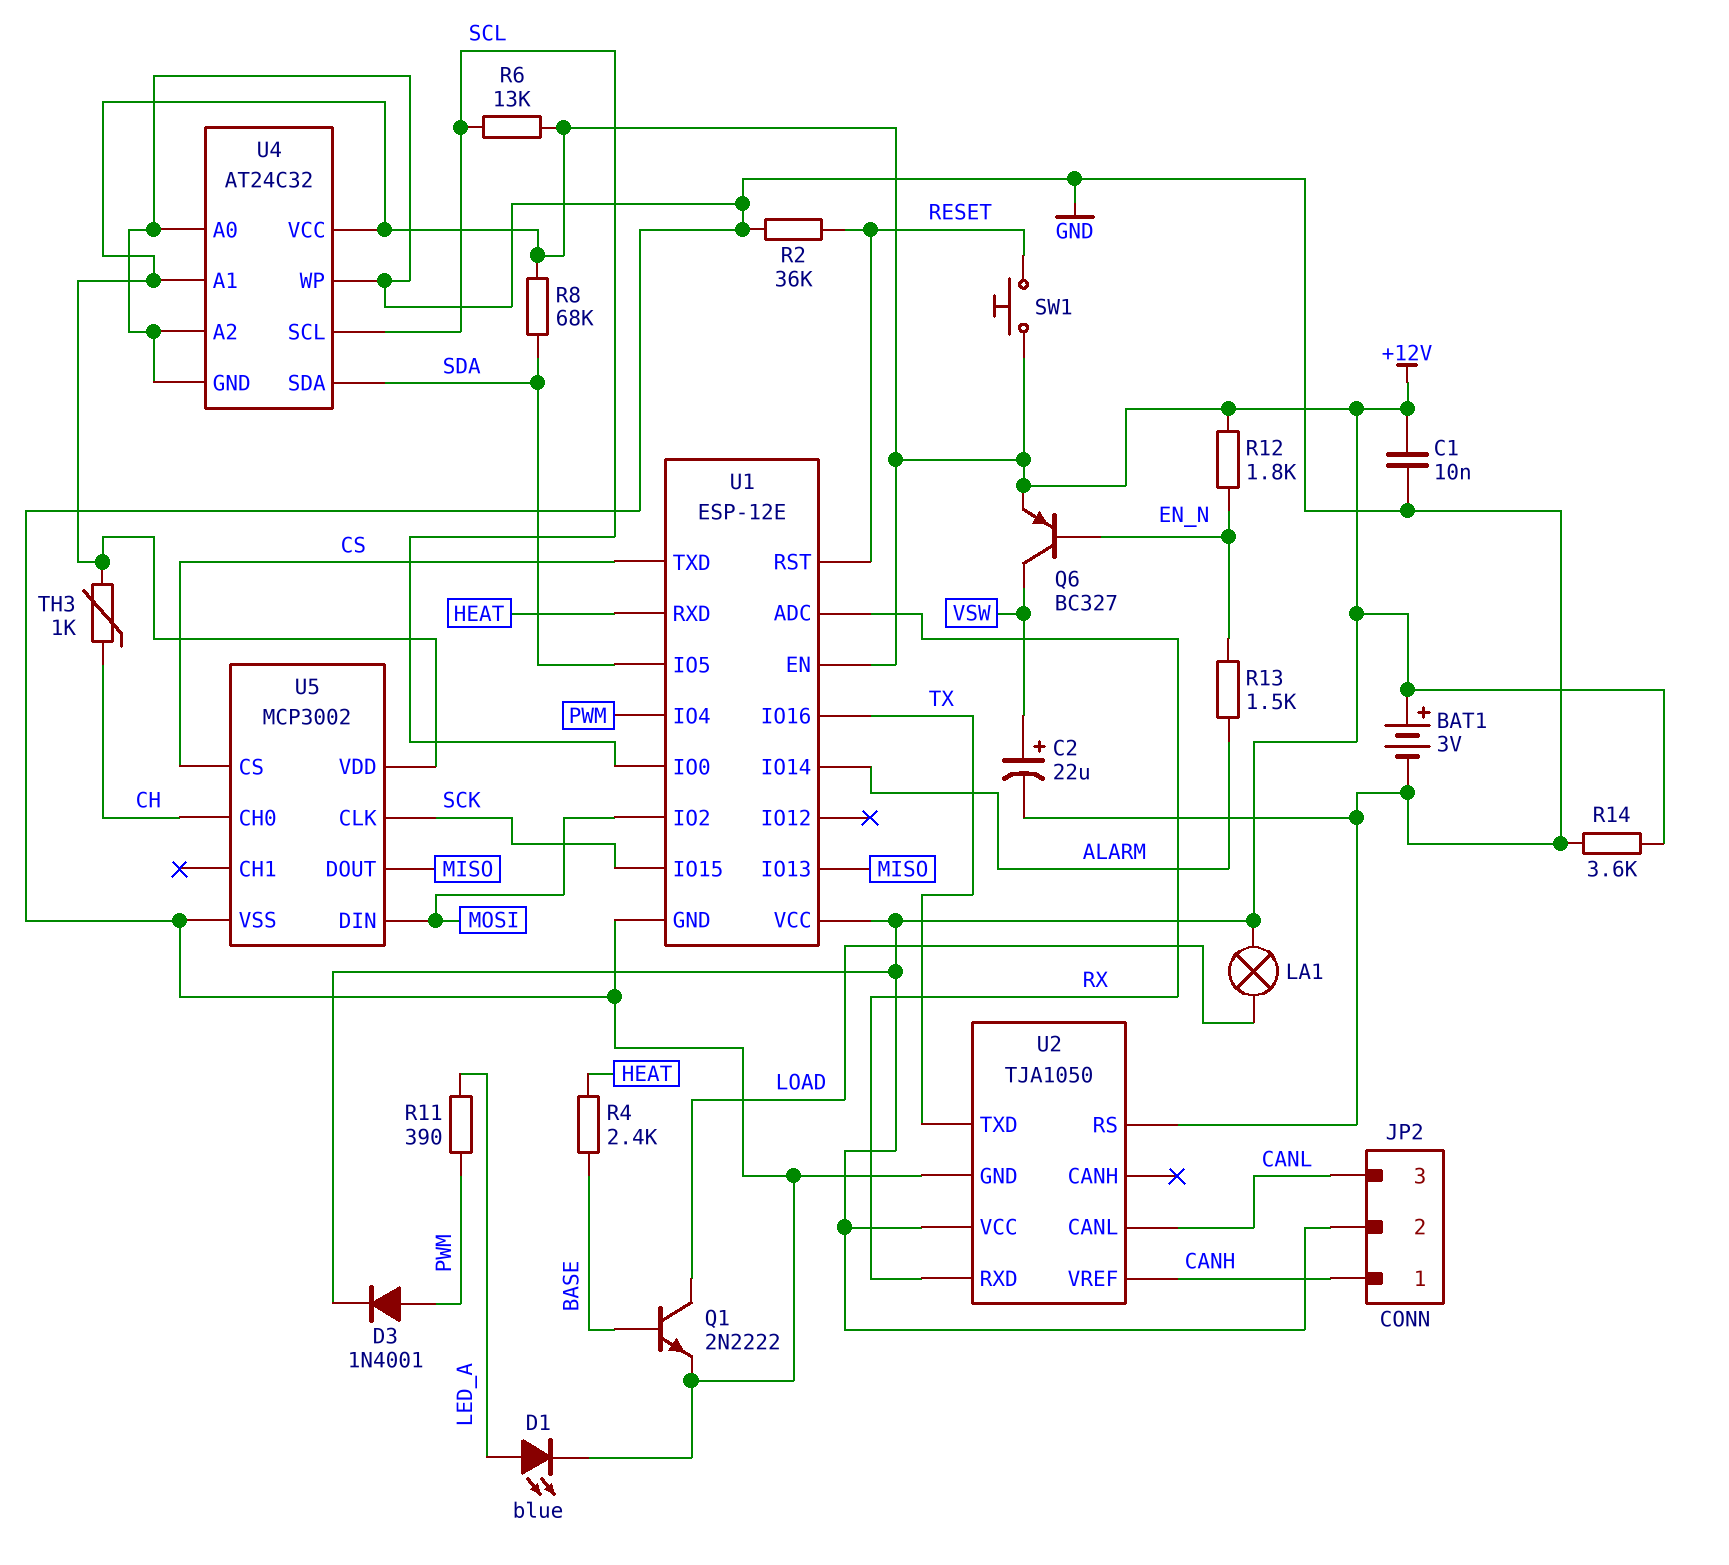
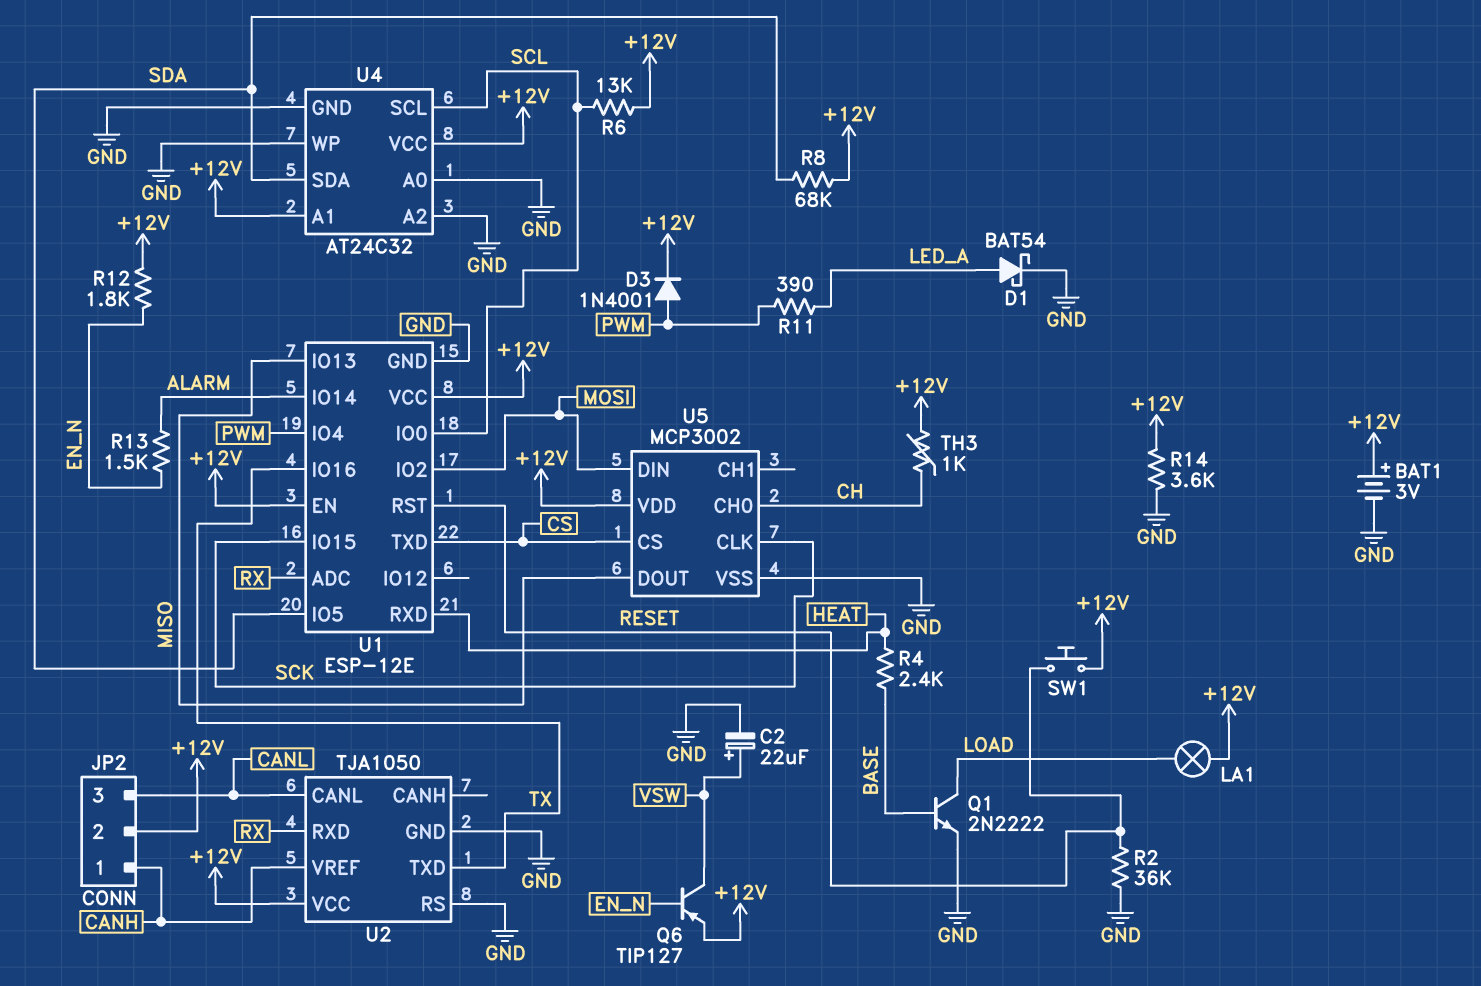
C1: 10nF (+12V, GND) -> none
D1: LED blue (A LED_A, K GND) -> schottky BAT54 (A LED_A, K GND)
Q6: PNP BC327 (B EN_N, C VSW, E +12V) -> PNP TIP127 (B EN_N, C VSW, E +12V)

